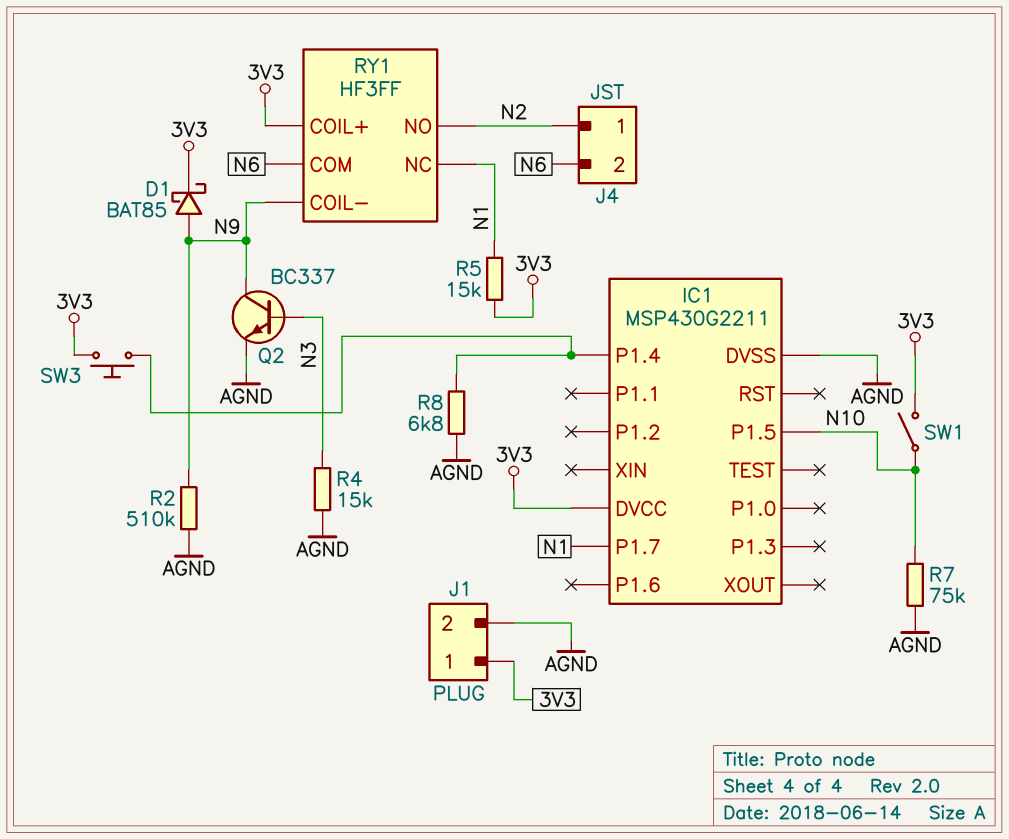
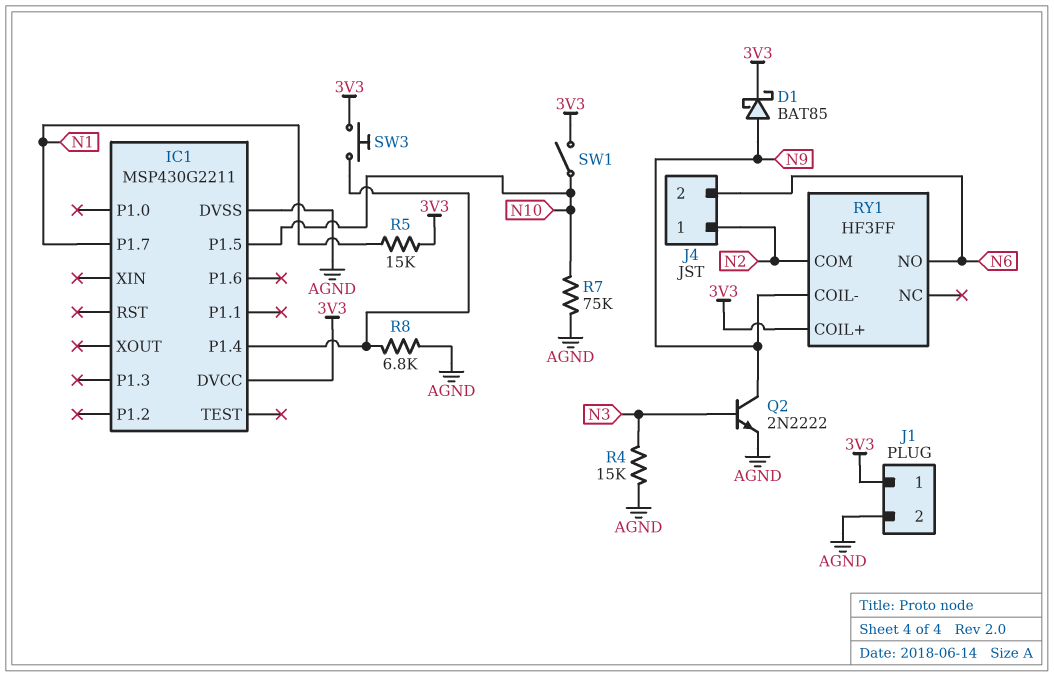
Q2: NPN BC337 (B N3, C N9, E AGND) -> NPN 2N2222 (B N3, C N9, E AGND)
R2: 510k (AGND, N9) -> none
RY1 pin COM: N6 -> N2
RY1 pin NC: N1 -> none
RY1 pin NO: N2 -> N6

